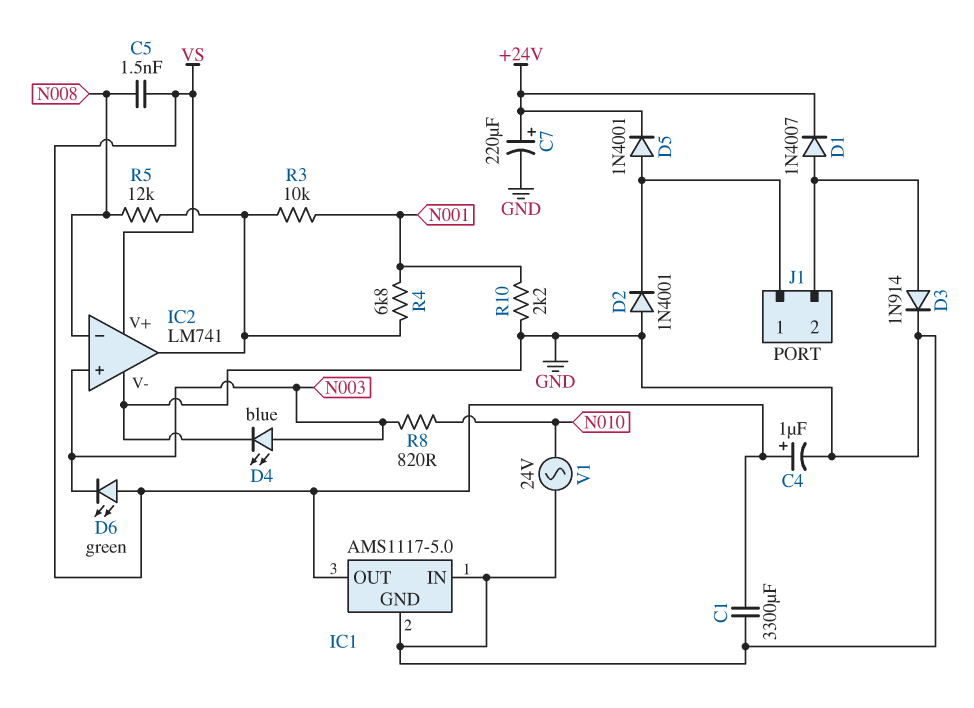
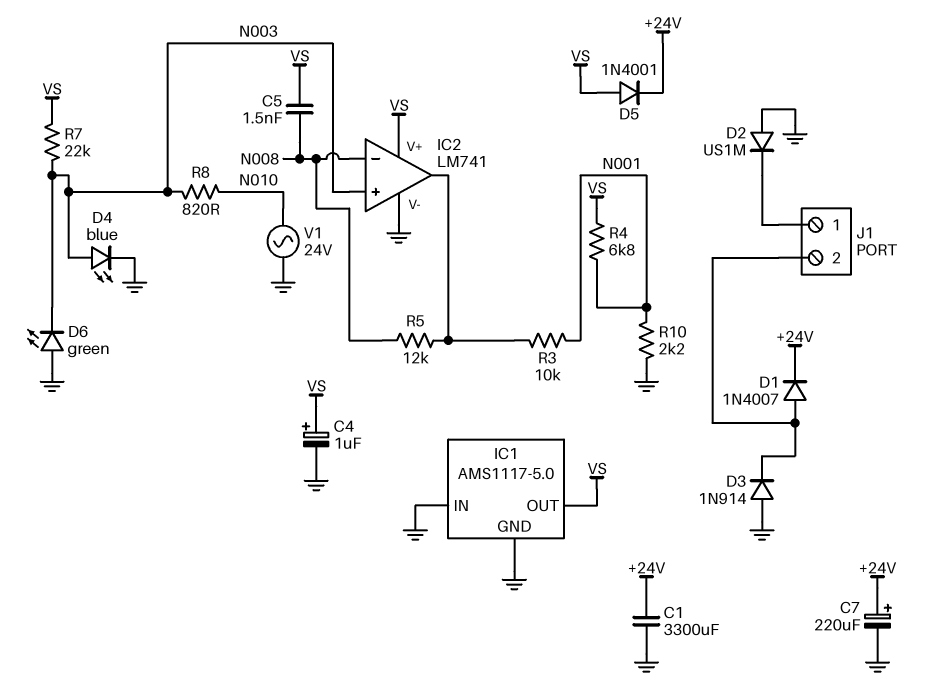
C1: 3300uF (GND, VS) -> 3300uF (+24V, GND)
D2: diode 1N4001 (A GND, K J1/1) -> diode US1M (A GND, K J1/1)
D3: diode 1N914 (A J1/2, K GND) -> diode 1N914 (A GND, K J1/2)
D5: diode 1N4001 (A J1/1, K +24V) -> diode 1N4001 (A VS, K +24V)
D6: LED green (A VS, K N003) -> LED green (A GND, K N003)
R4: 6.8k (IC2/out, N001) -> 6.8k (N001, VS)
R7: none -> 22k (N003, VS)

